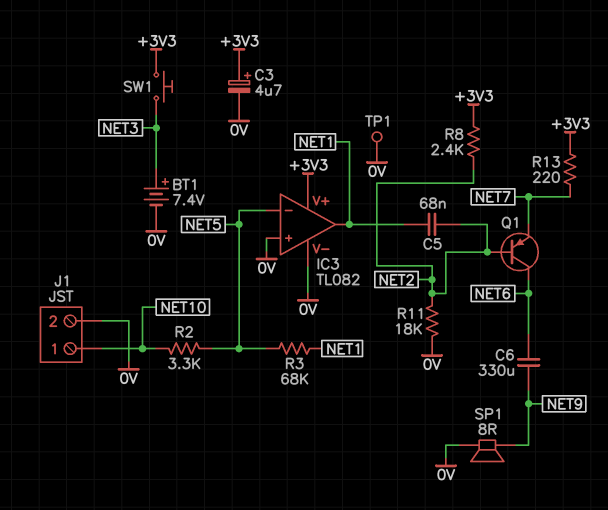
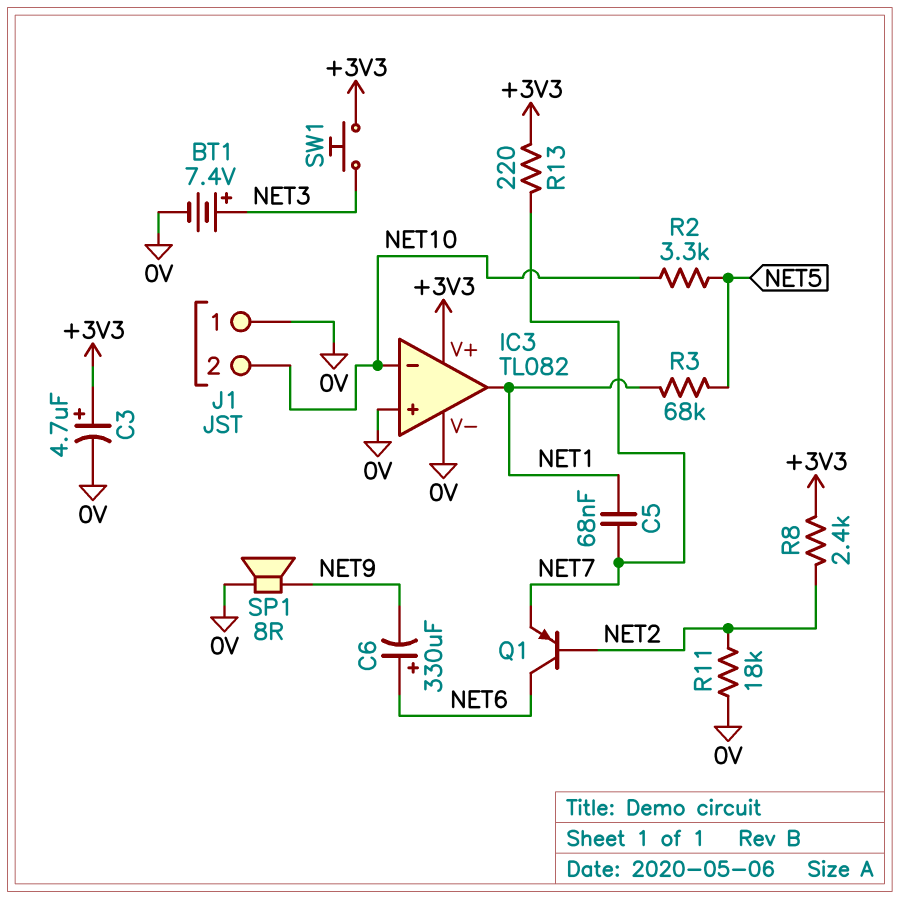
C5: 68nF (NET1, NET2) -> 68nF (NET1, NET7)
C6: 330uF (NET6, NET9) -> 330uF (plus NET6, minus NET9)
IC3 pin in-: NET5 -> NET10
J1 pin 1: NET10 -> 0V
J1 pin 2: 0V -> NET10
TP1: test point (0V) -> none

